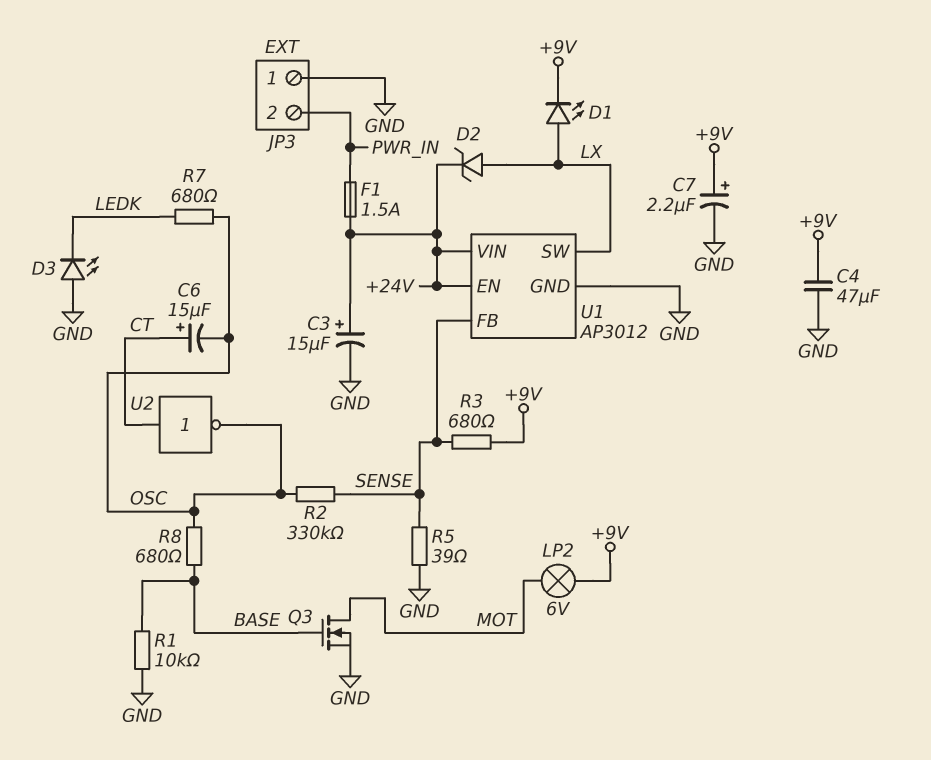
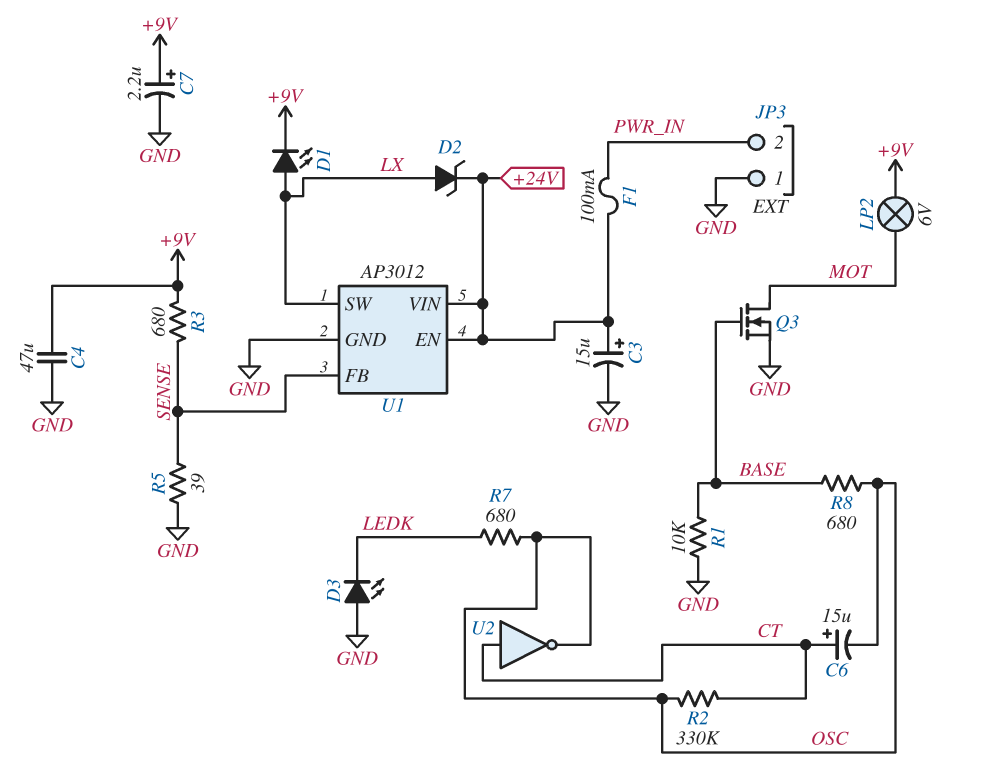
F1: 1.5A (+24V, PWR_IN) -> 100mA (+24V, PWR_IN)
R2: 330k (OSC, SENSE) -> 330k (CT, OSC)

